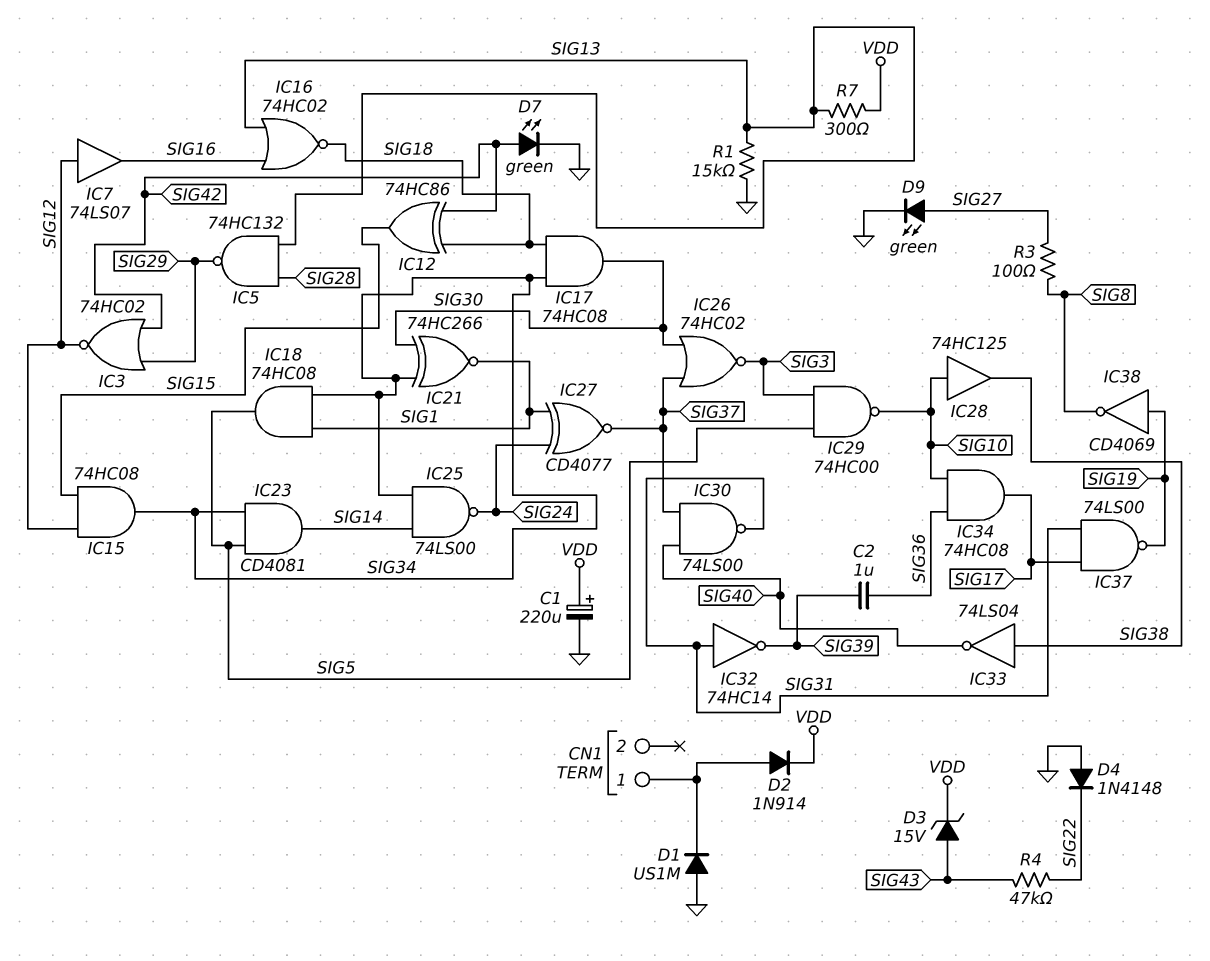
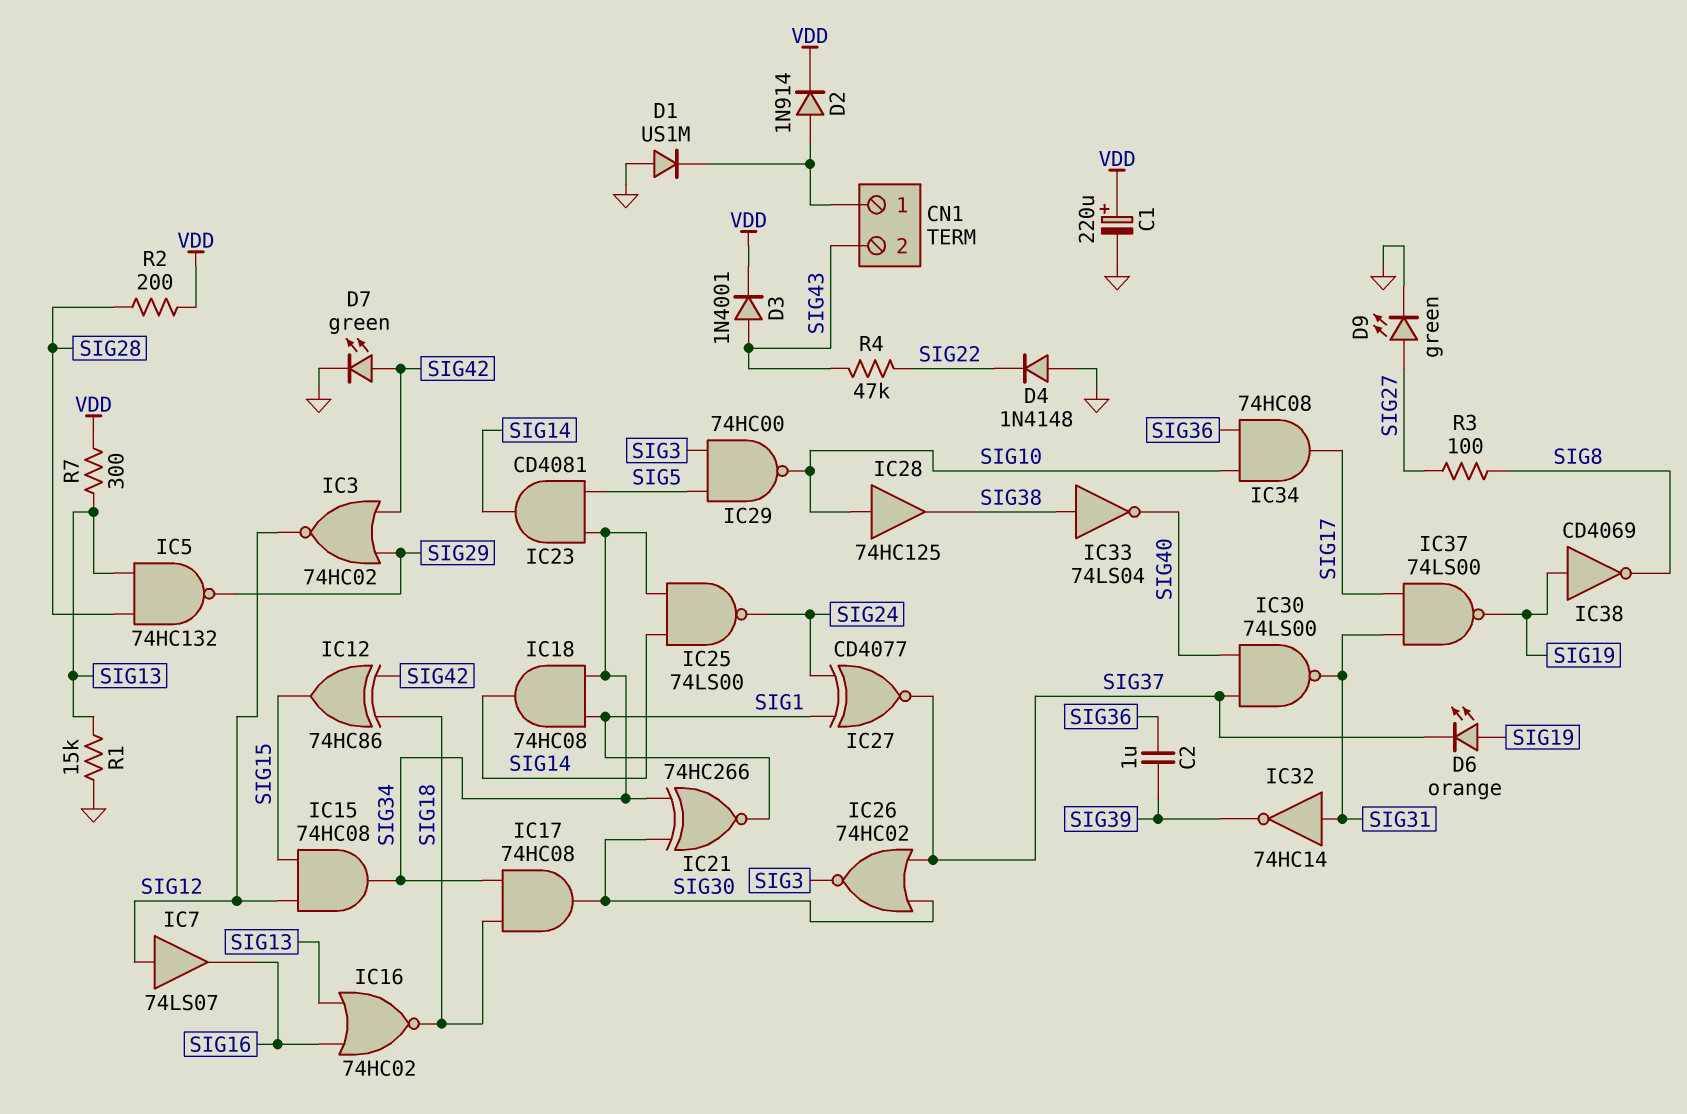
CN1 pin 2: none -> SIG43
D3: zener 15V (A SIG43, K VDD) -> diode 1N4001 (A SIG43, K VDD)
D6: none -> LED orange (A SIG19, K SIG37)
IC18: AND 74HC08 (in SIG1, in SIG34, out SIG5) -> AND 74HC08 (in SIG1, in SIG34, out SIG14)
R2: none -> 200 (SIG28, VDD)

